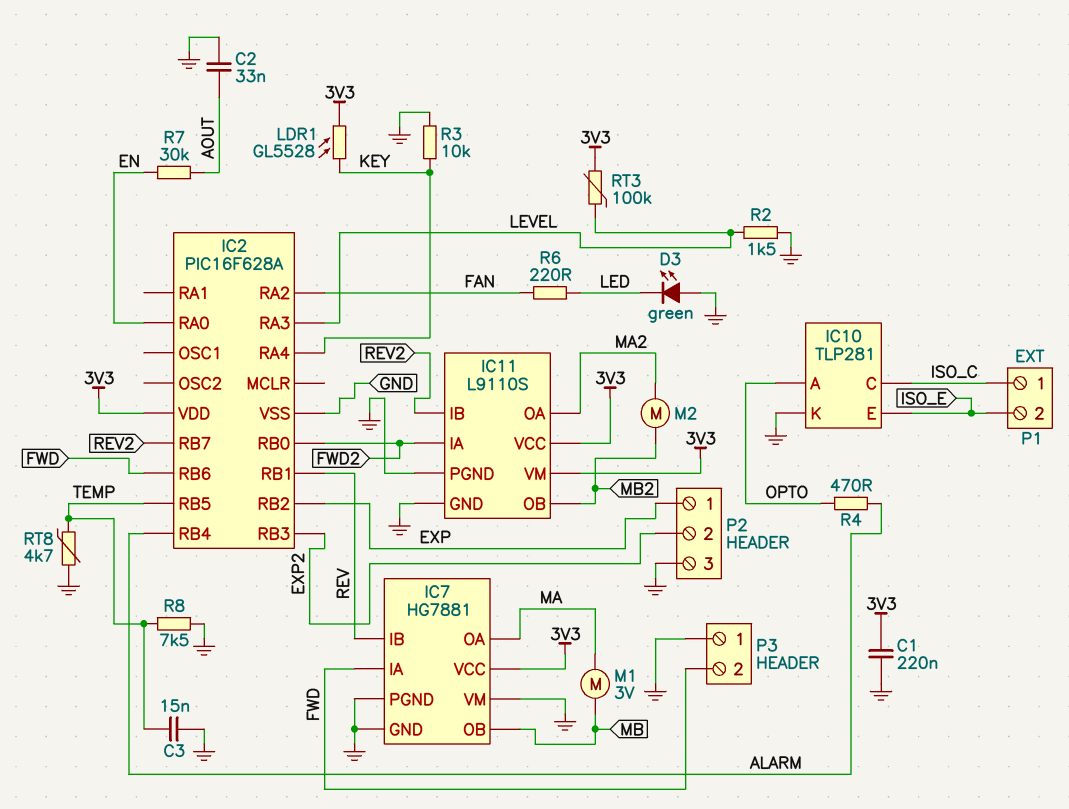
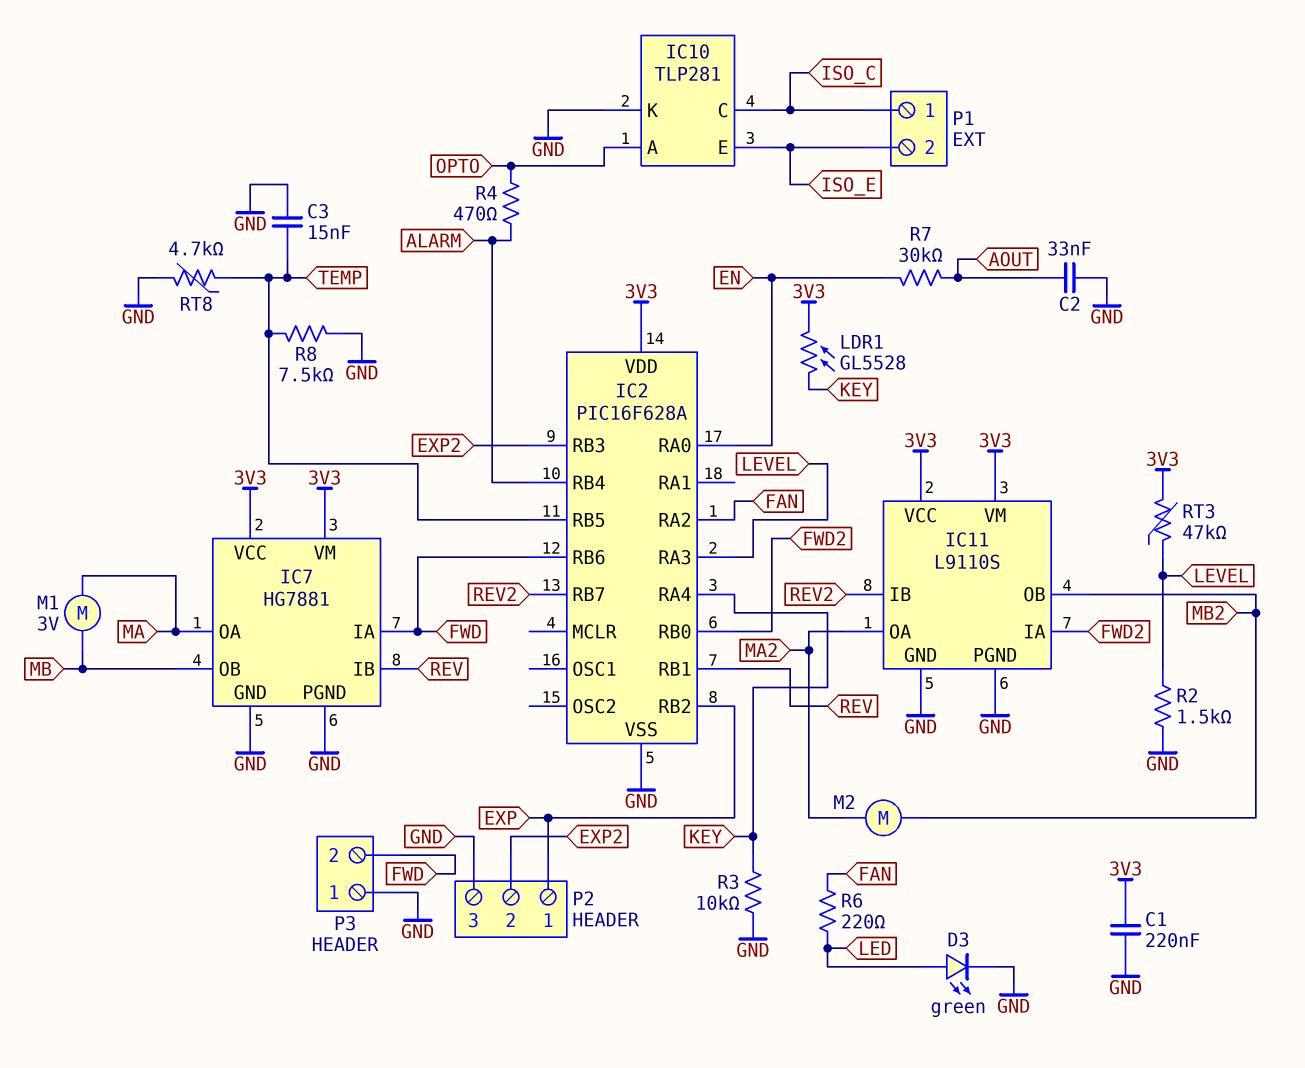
D3: LED green (A GND, K LED) -> LED green (A LED, K GND)
IC7 pin VM: GND -> 3V3
RT3: 100k (3V3, LEVEL) -> 47k (3V3, LEVEL)

